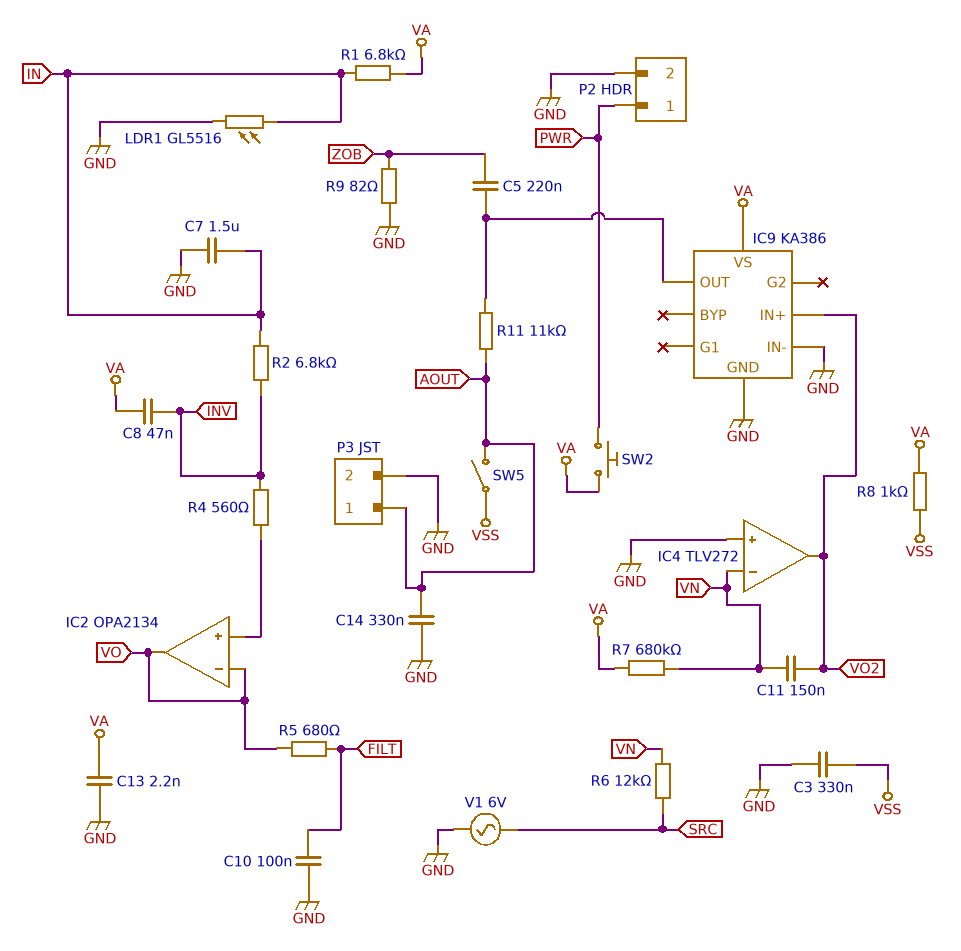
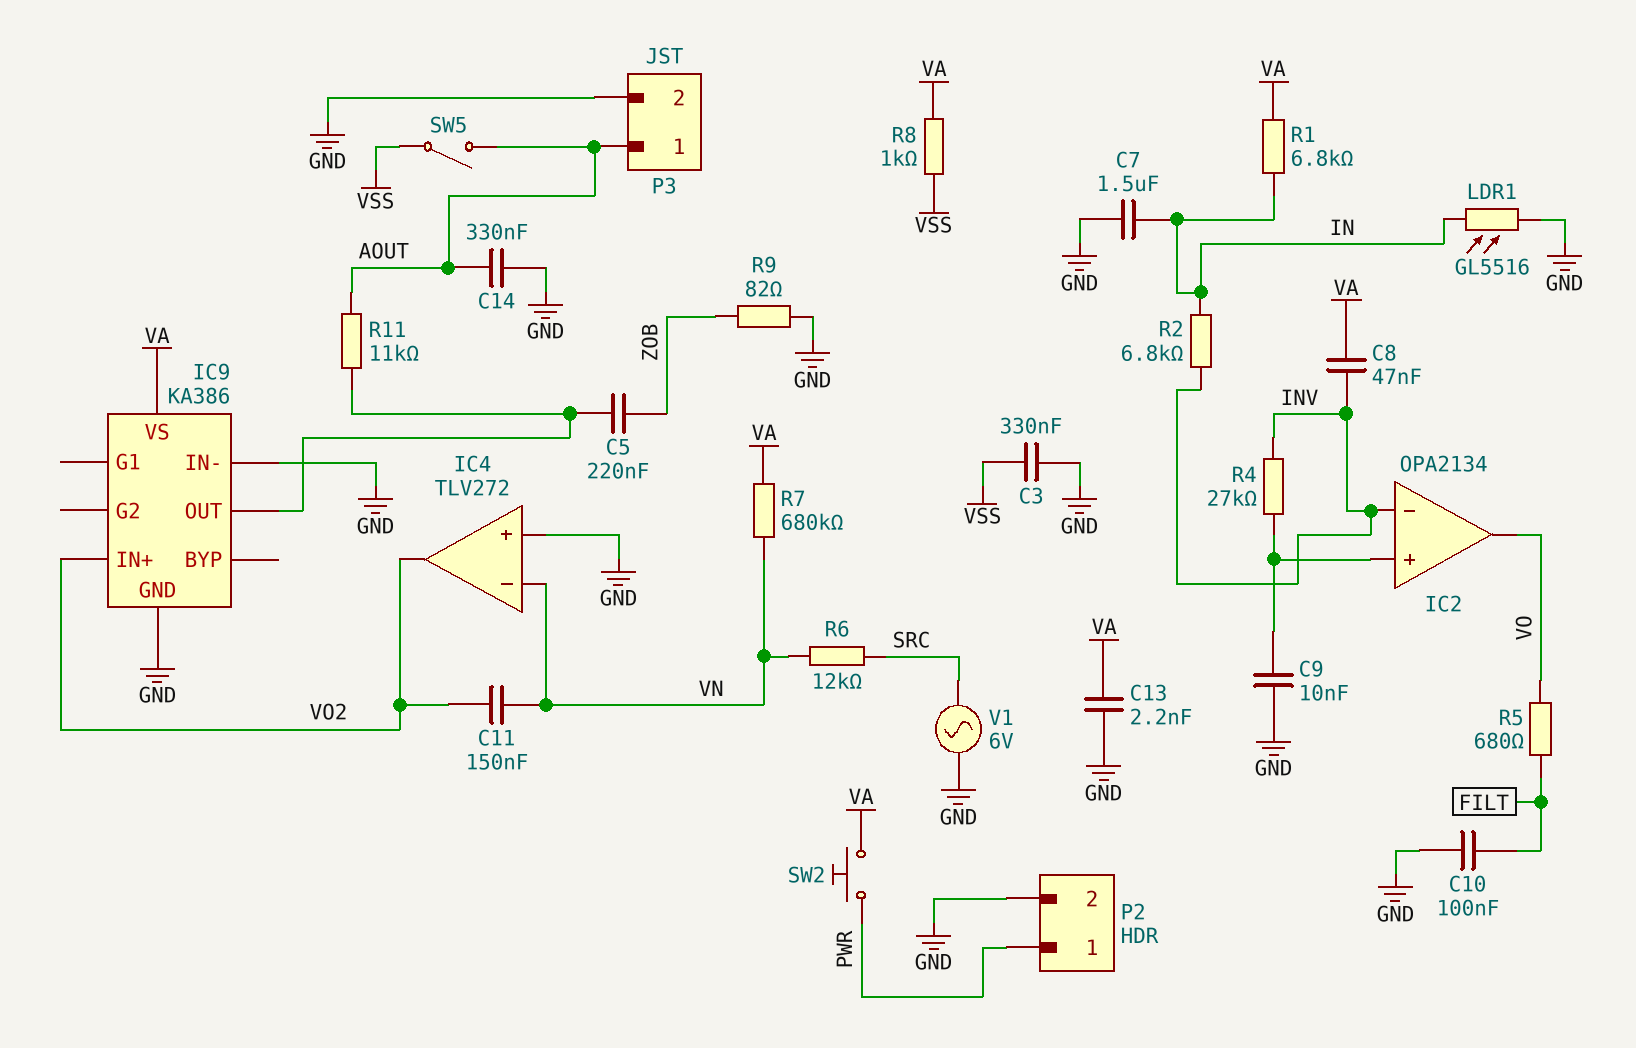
C9: none -> 10nF (GND, IC2/in+)
IC2 pin in-: VO -> INV
R4: 560 (IC2/in+, INV) -> 27k (IC2/in+, INV)

